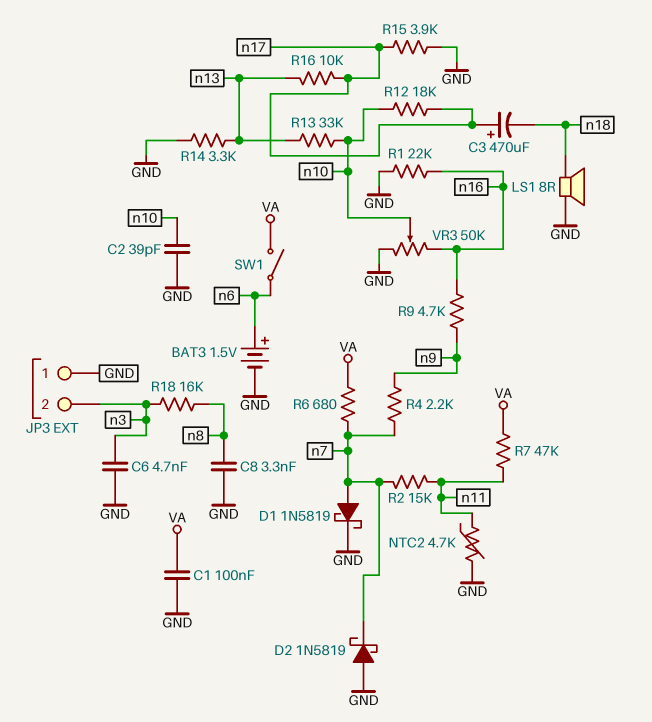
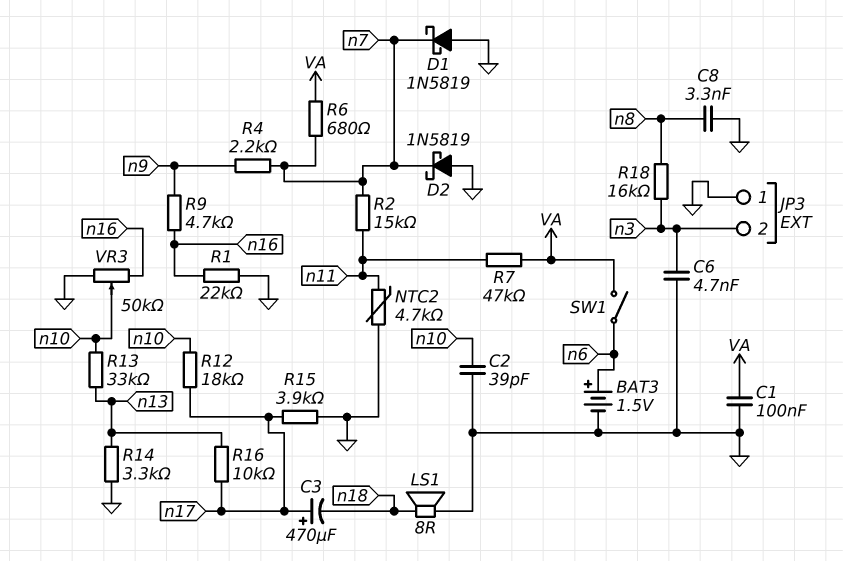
D1: schottky 1N5819 (A n7, K GND) -> schottky 1N5819 (A GND, K n7)

